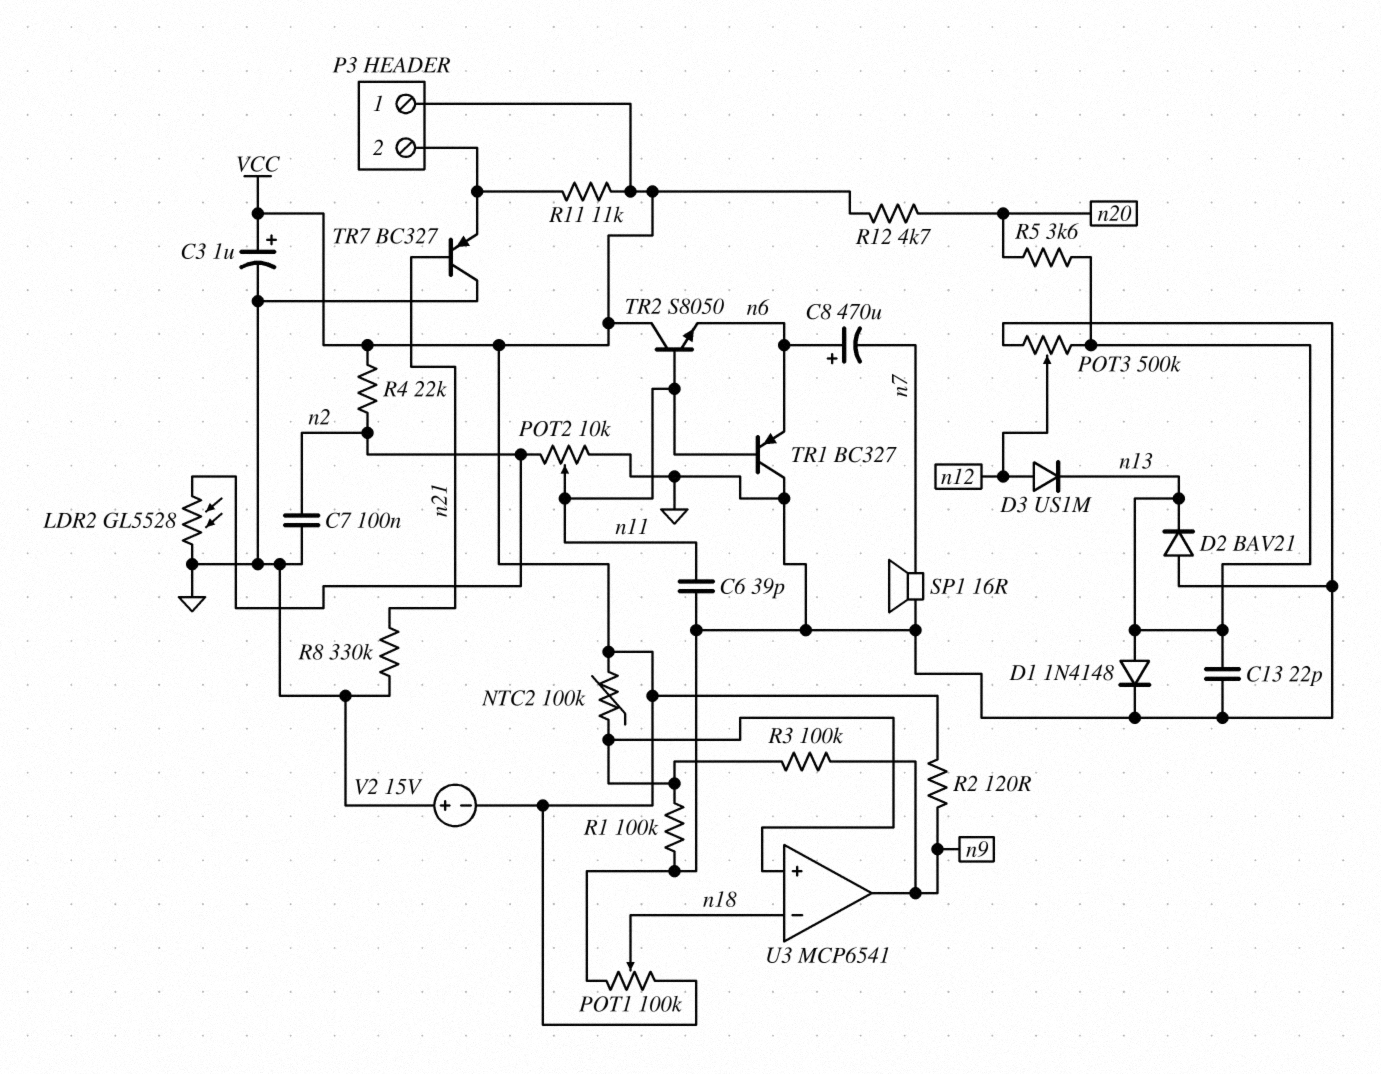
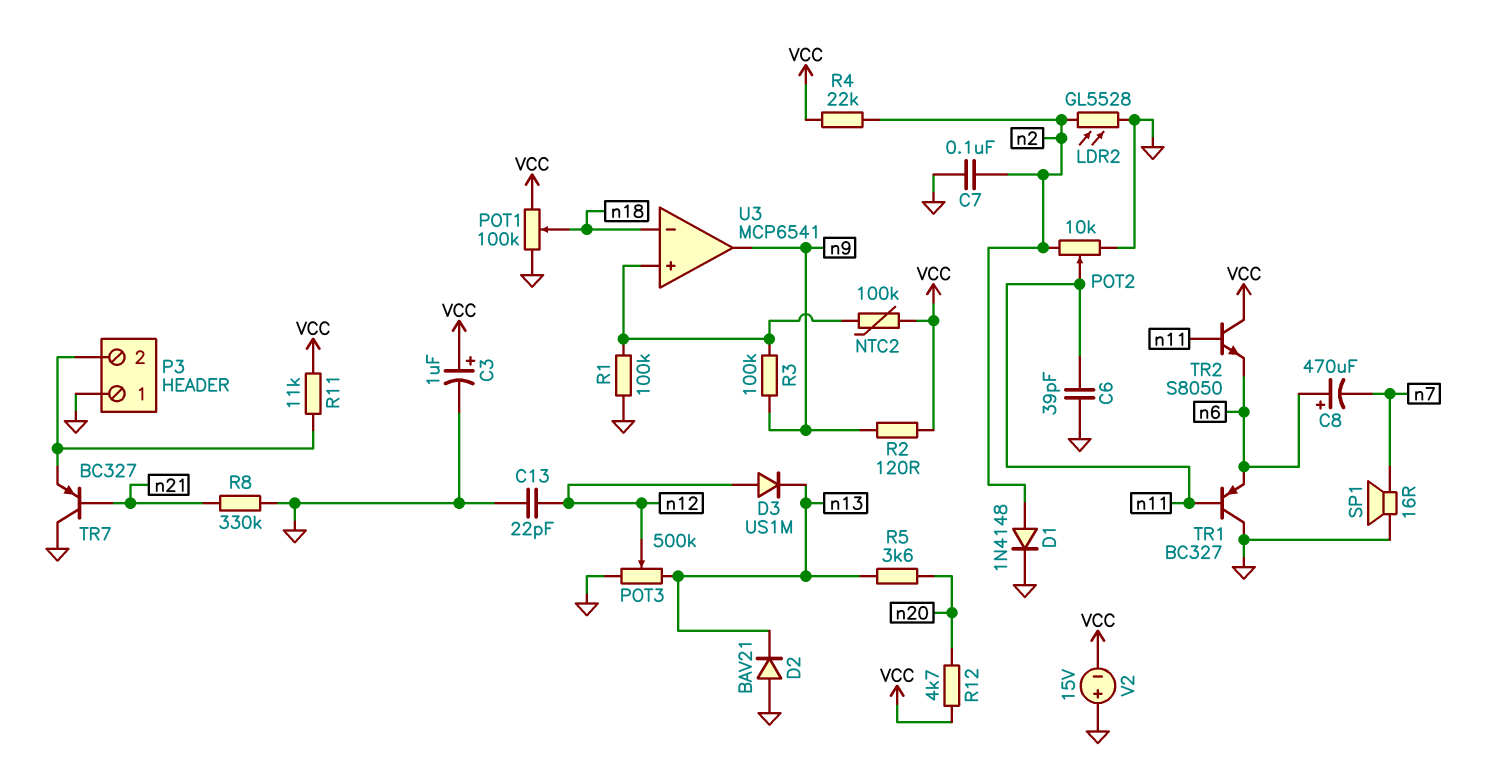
C13: 22pF (GND, n13) -> 22pF (GND, n12)
D1: diode 1N4148 (A n13, K GND) -> diode 1N4148 (A n2, K GND)
P3 pin 1: VCC -> GND

